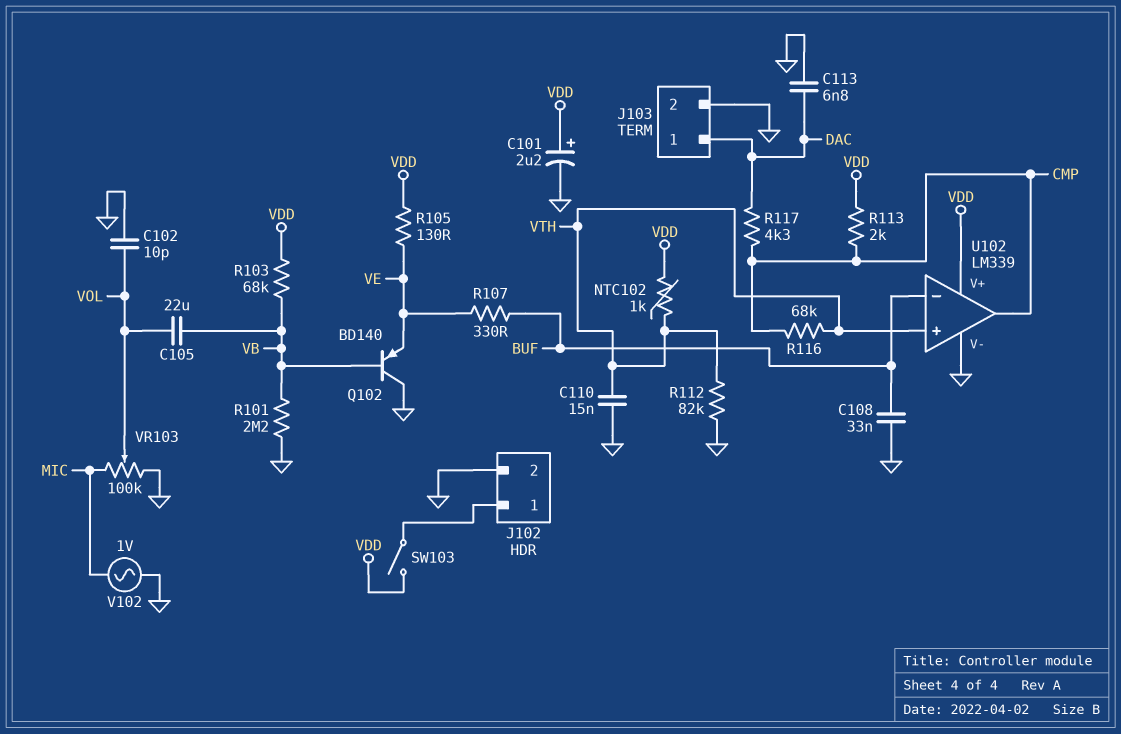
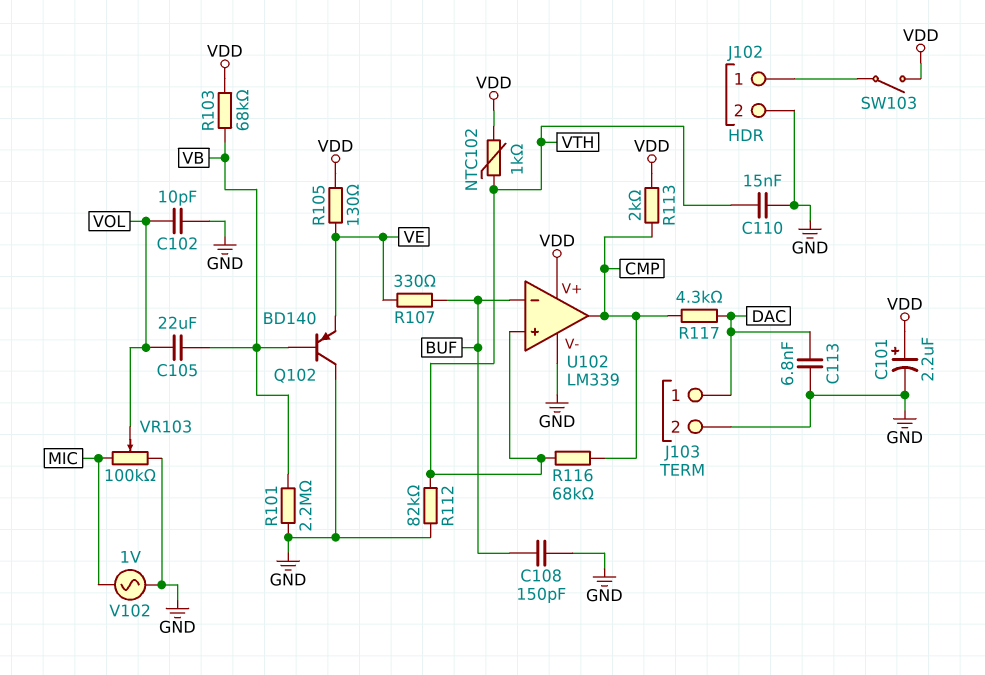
C108: 33nF (BUF, GND) -> 150pF (BUF, GND)

